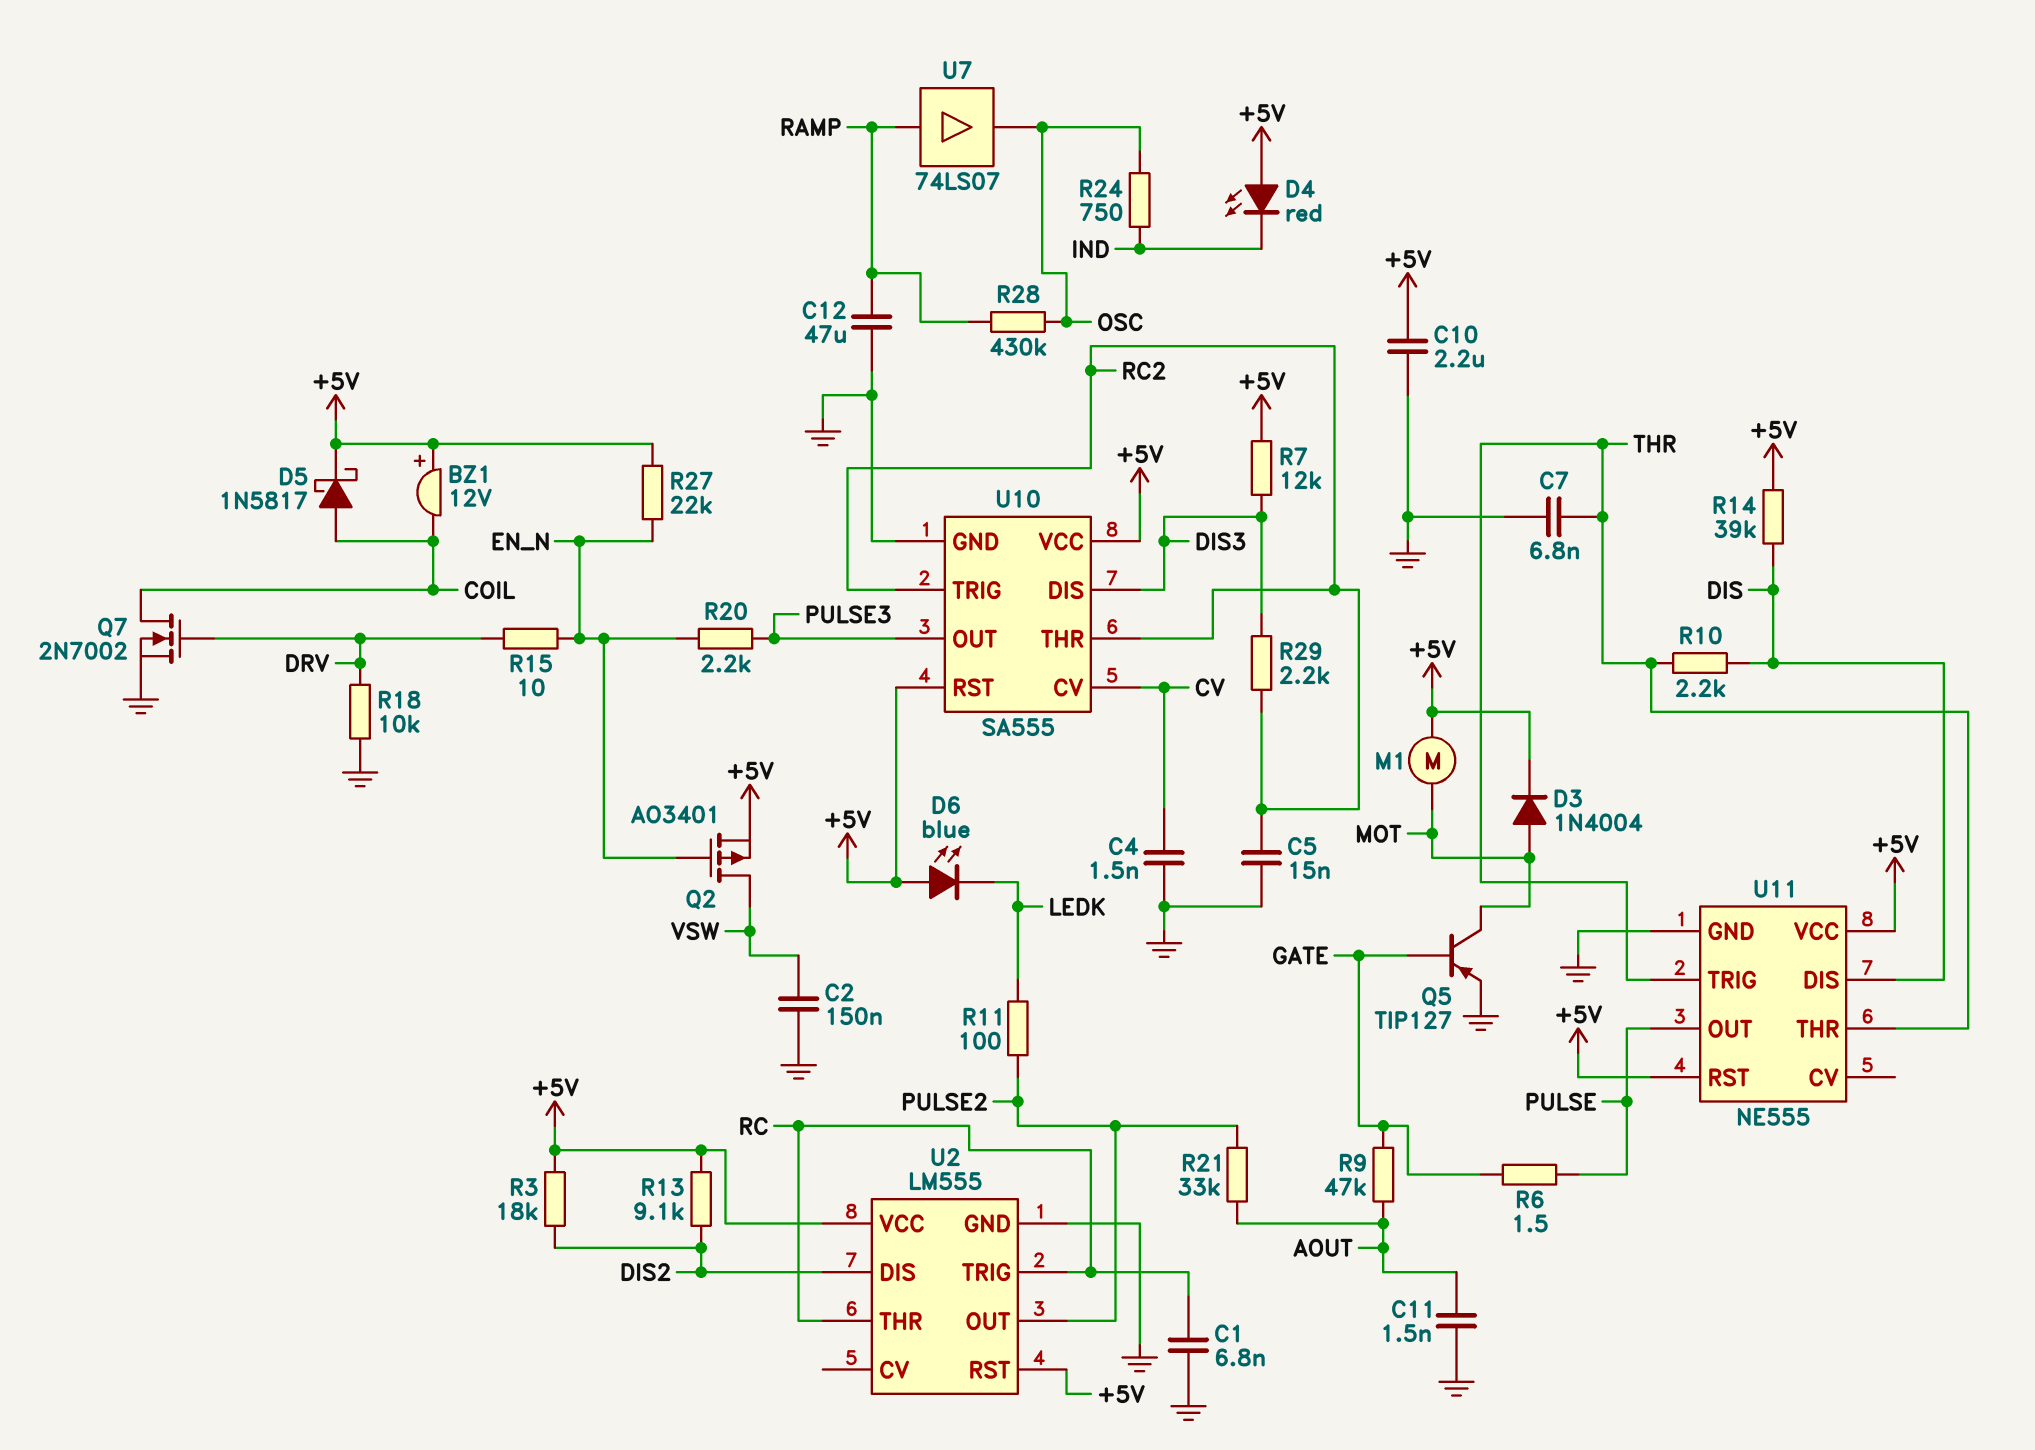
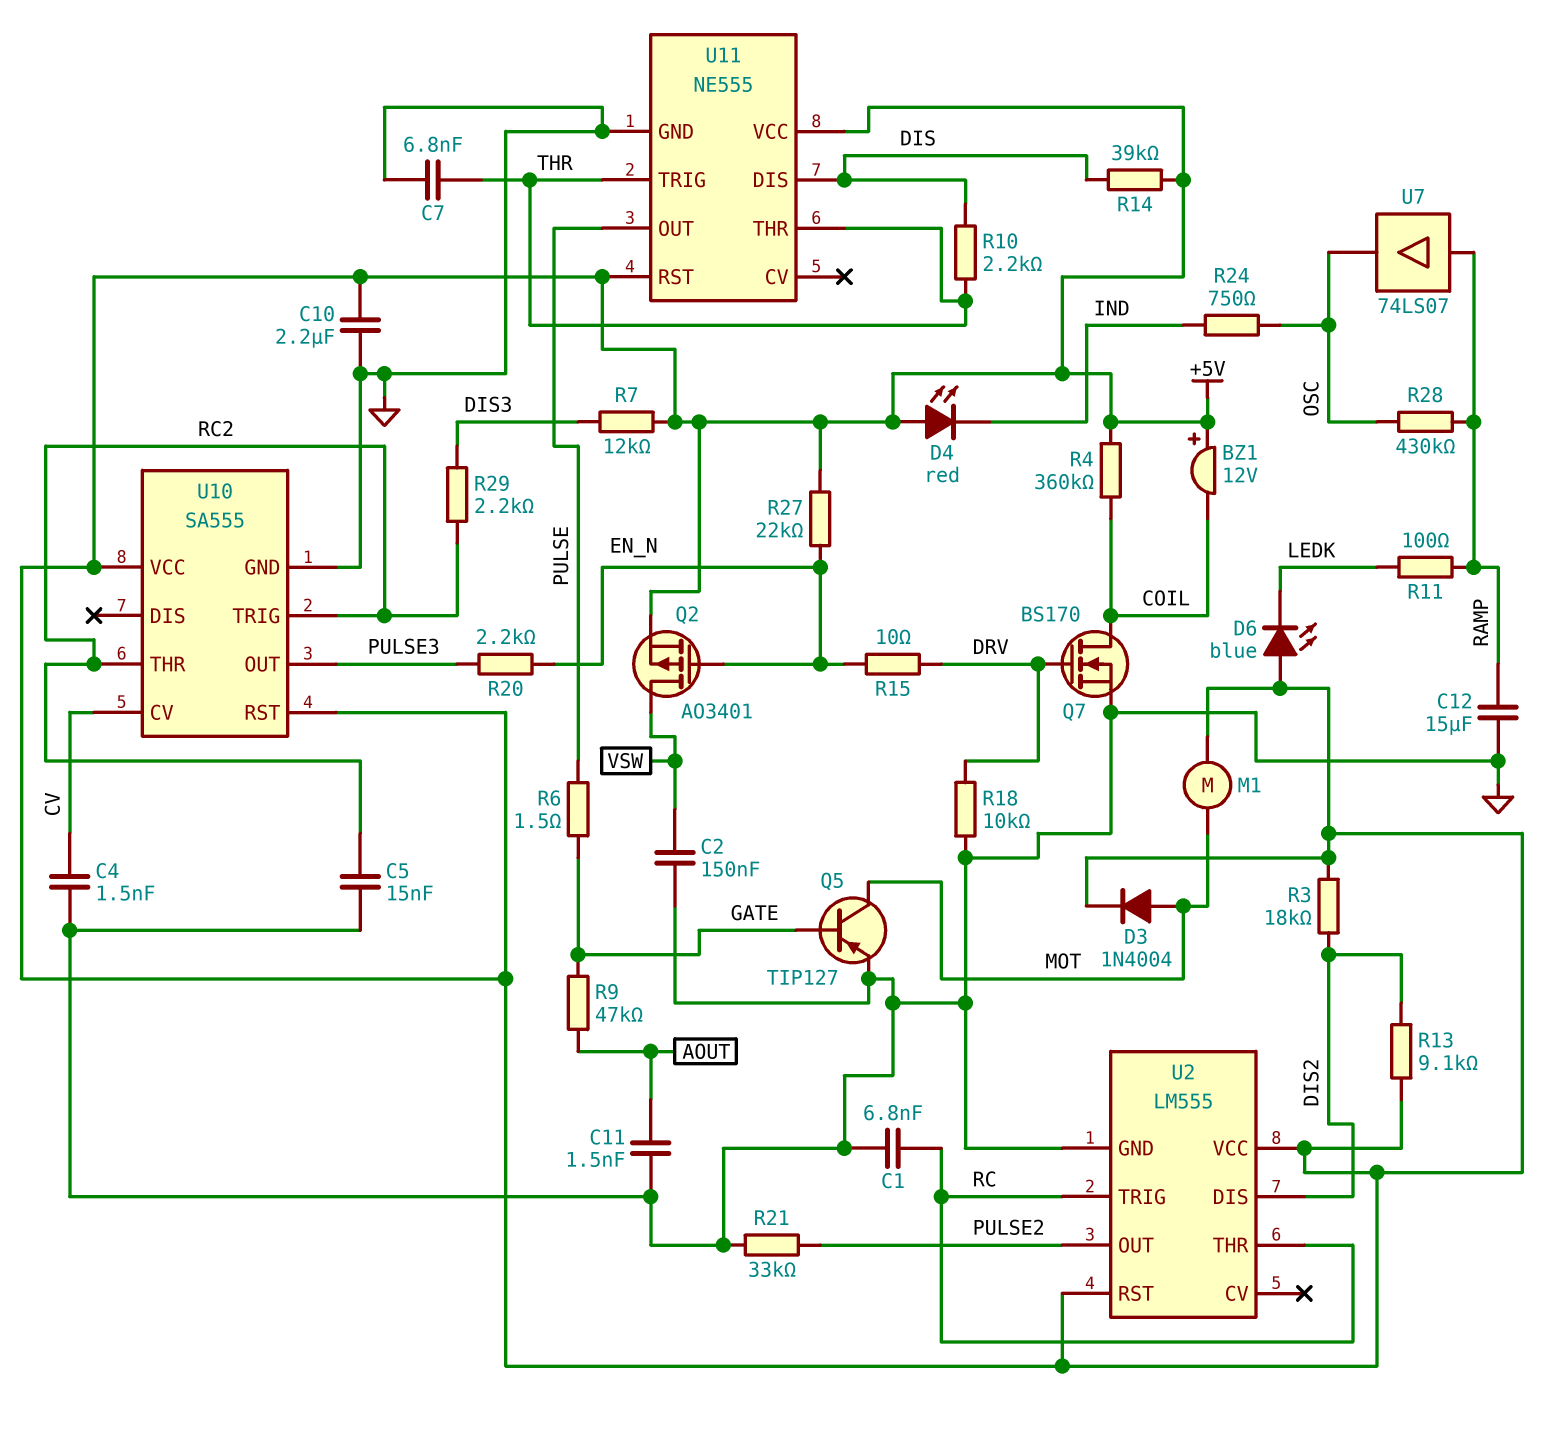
C12: 47uF (GND, RAMP) -> 15uF (GND, RAMP)
D5: schottky 1N5817 (A COIL, K +5V) -> none
Q7: NMOS 2N7002 (G DRV, D COIL, S GND) -> NMOS BS170 (G DRV, D COIL, S GND)
R4: none -> 360k (+5V, COIL)
R11: 100 (LEDK, PULSE2) -> 100 (LEDK, RAMP)
R21: 33k (AOUT, PULSE2) -> 33k (GND, PULSE2)
U10 pin DIS: DIS3 -> none

